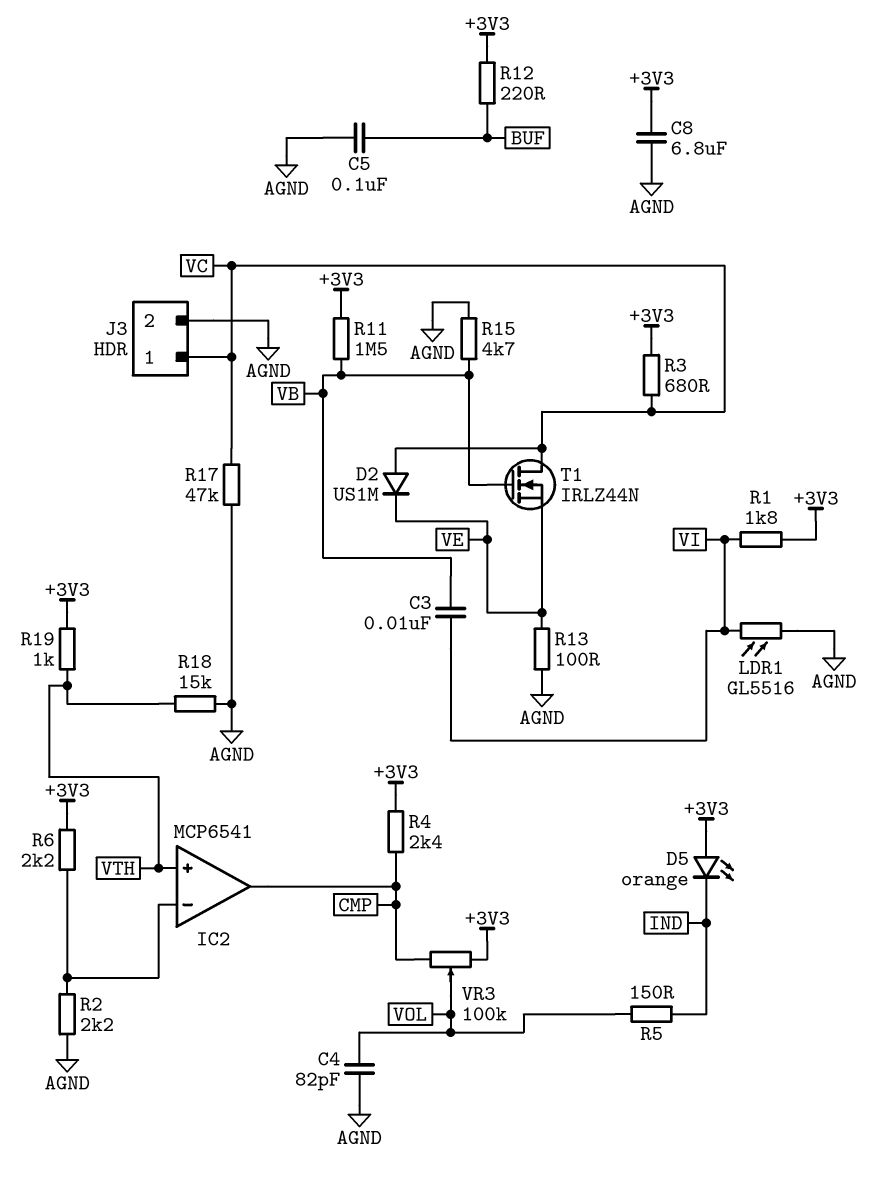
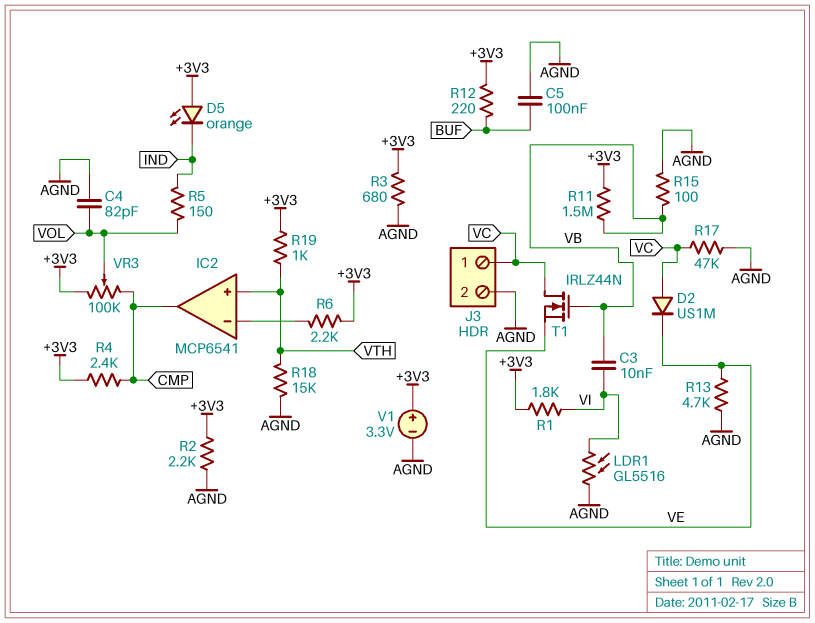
C8: 6.8uF (+3V3, AGND) -> none
R2: 2.2k (AGND, IC2/in-) -> 2.2k (+3V3, AGND)
R3: 680 (+3V3, VC) -> 680 (+3V3, AGND)
R13: 100 (AGND, VE) -> 4.7k (AGND, VE)
R15: 4.7k (AGND, VB) -> 100 (AGND, VB)
V1: none -> 3.3V (plus +3V3, minus AGND)

